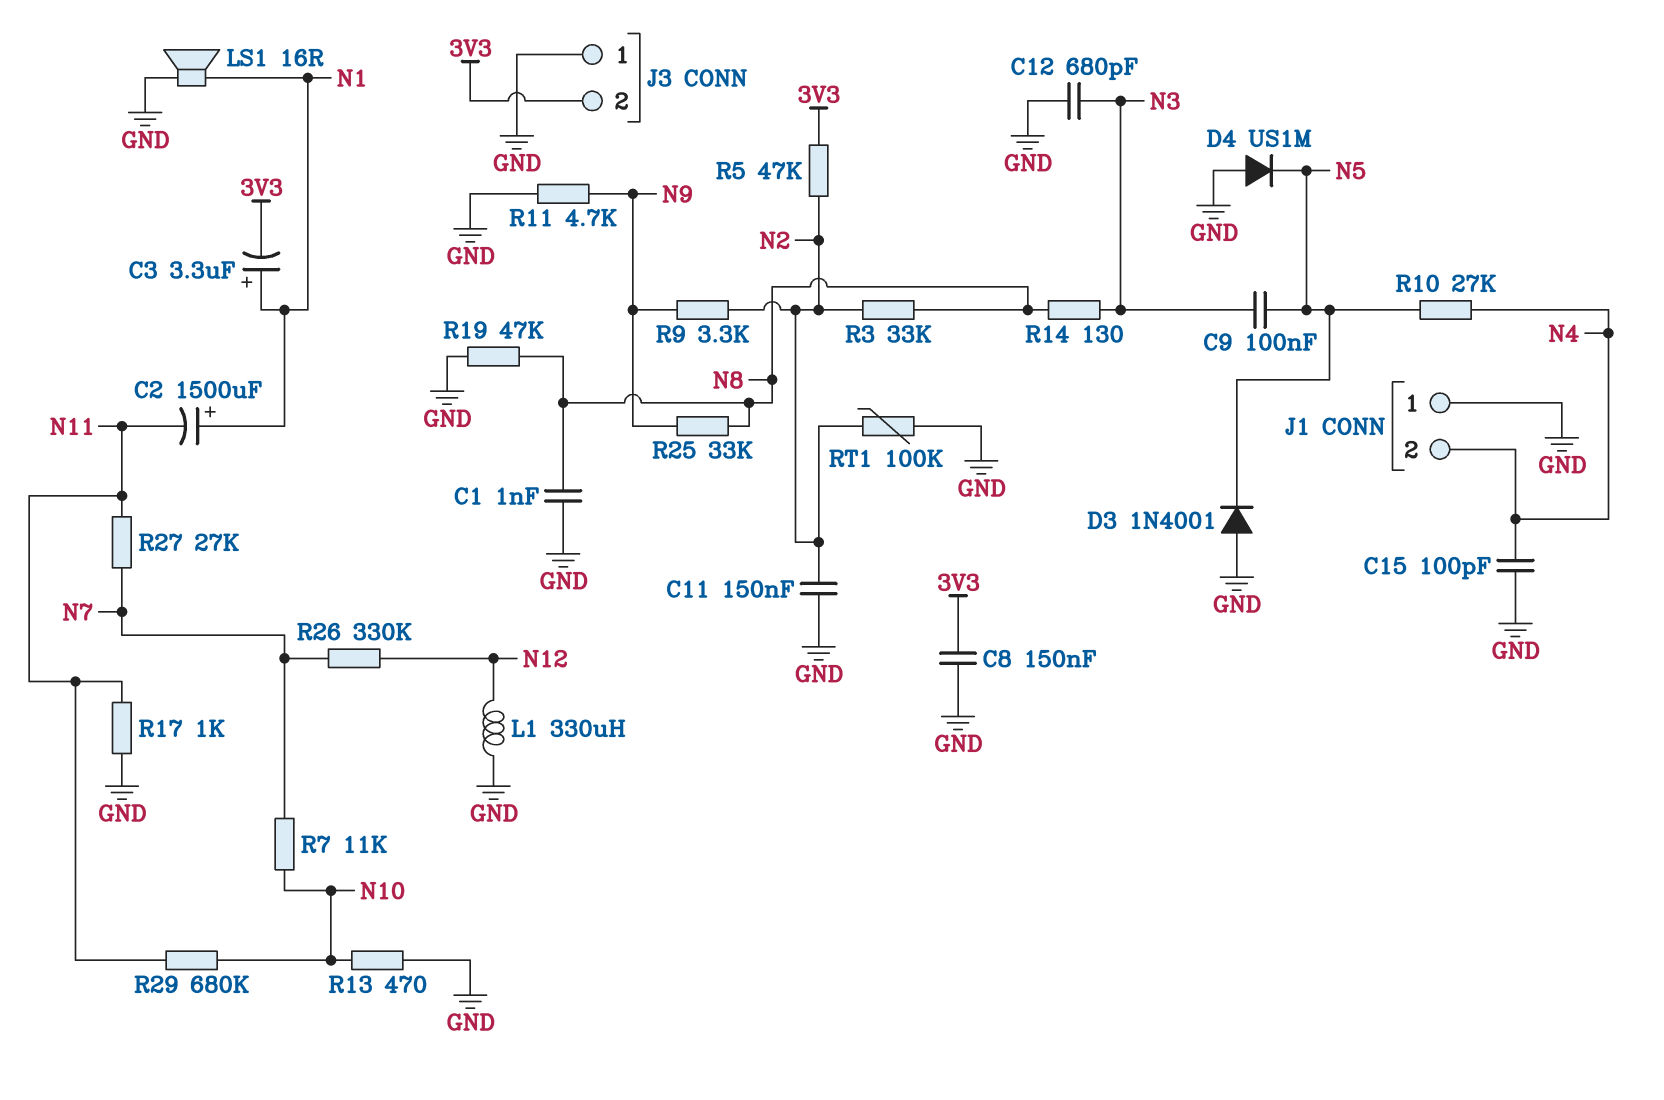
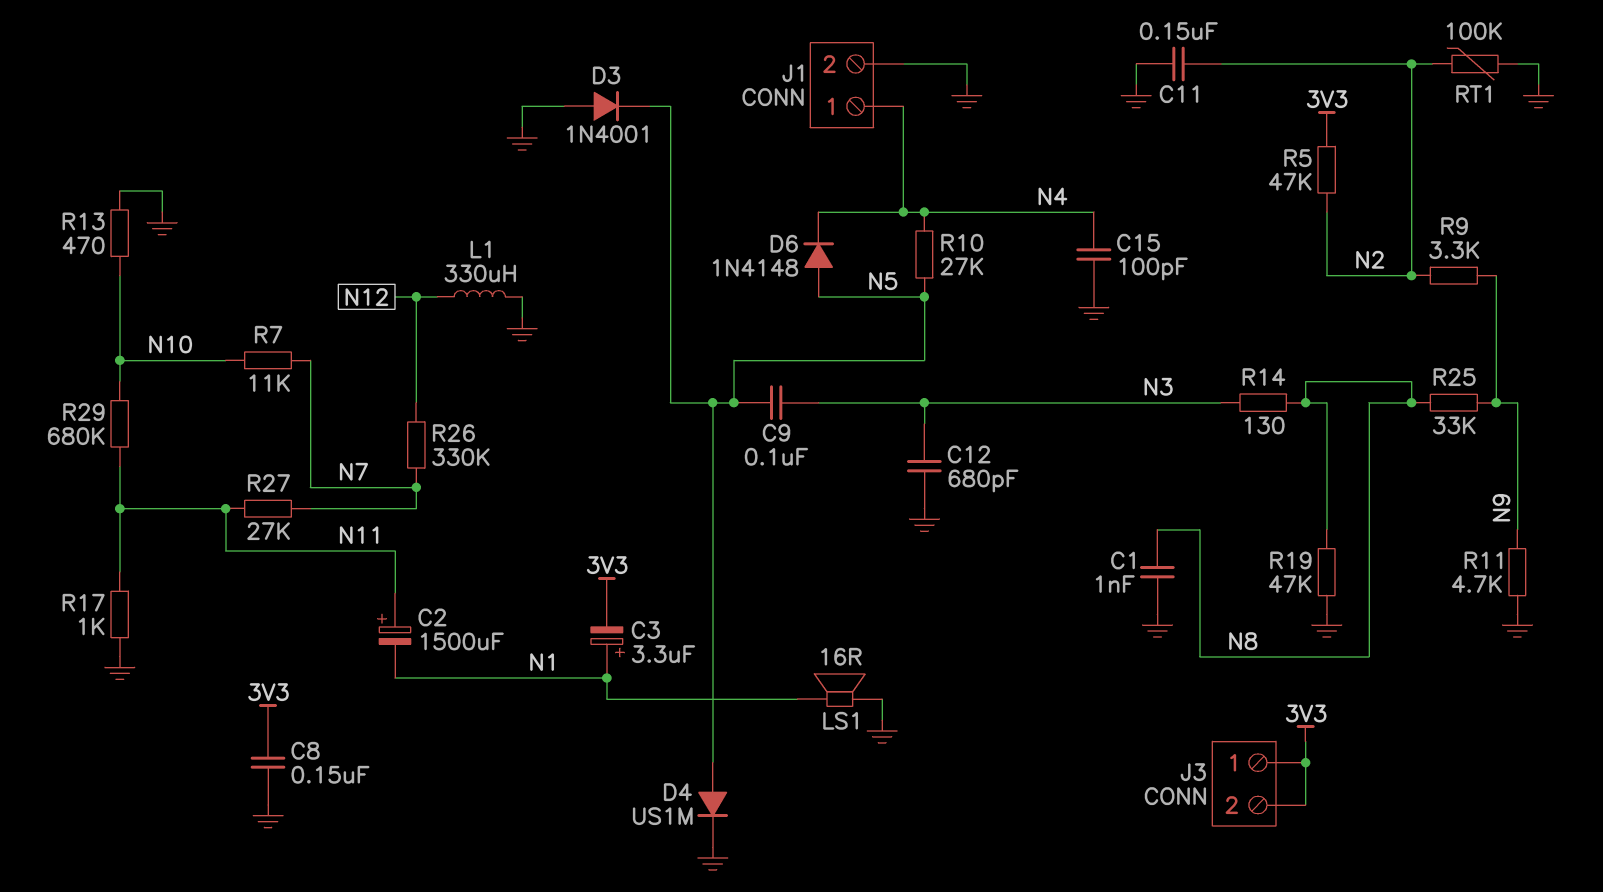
C2: 1500uF (plus N1, minus N11) -> 1500uF (plus N11, minus N1)
D4: diode US1M (A GND, K N5) -> diode US1M (A N5, K GND)
D6: none -> diode 1N4148 (A N5, K N4)
J1 pin 1: GND -> N4
J1 pin 2: N4 -> GND
J3 pin 1: GND -> 3V3
R3: 33k (N2, N8) -> none

